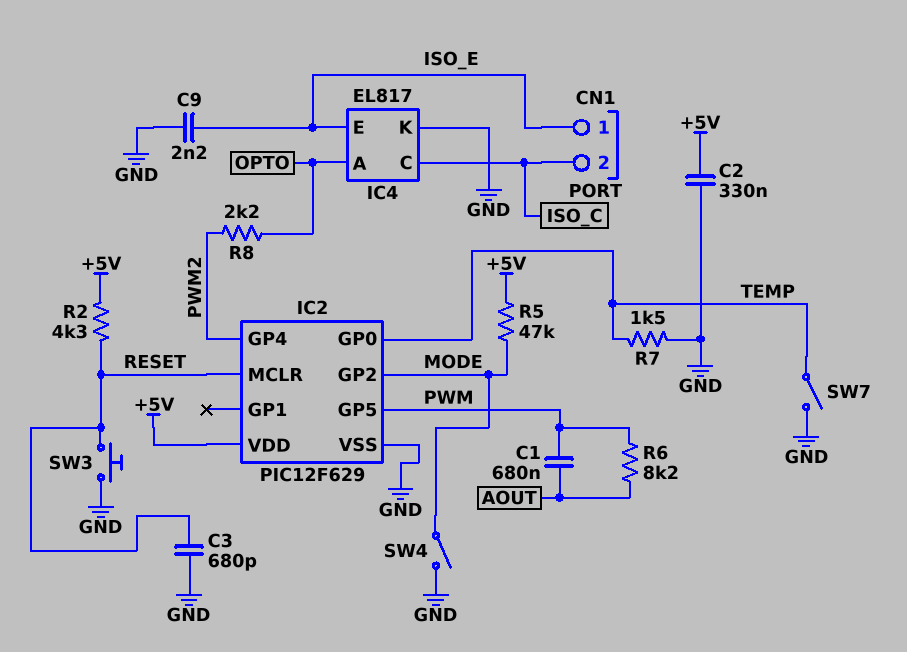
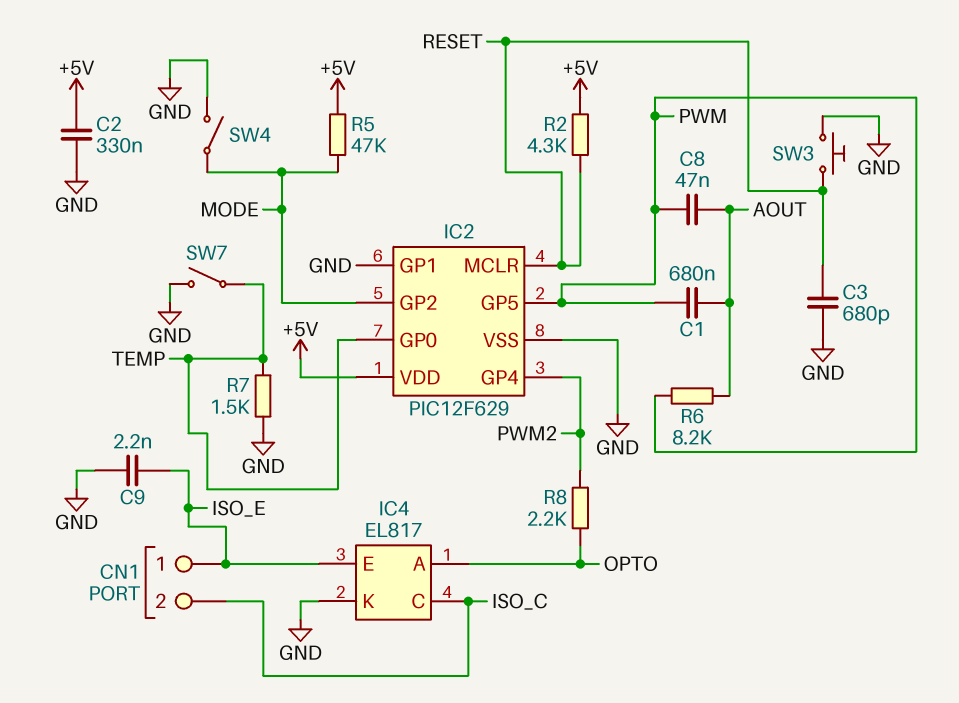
C8: none -> 47nF (AOUT, PWM)
IC2 pin GP1: none -> GND

